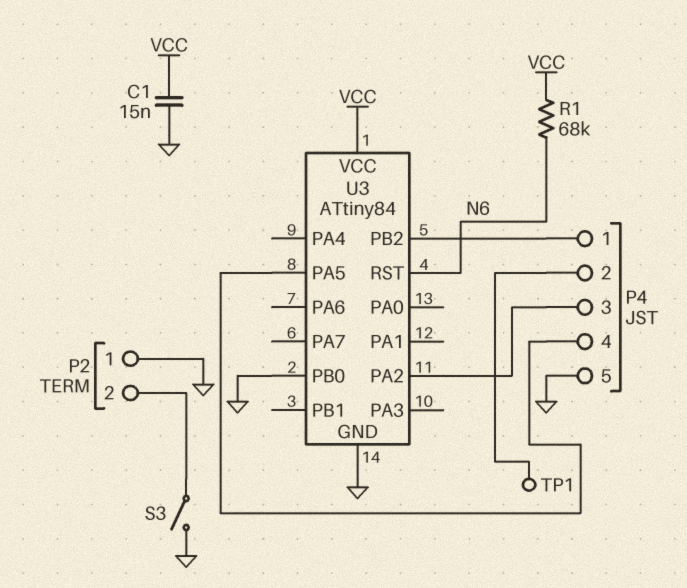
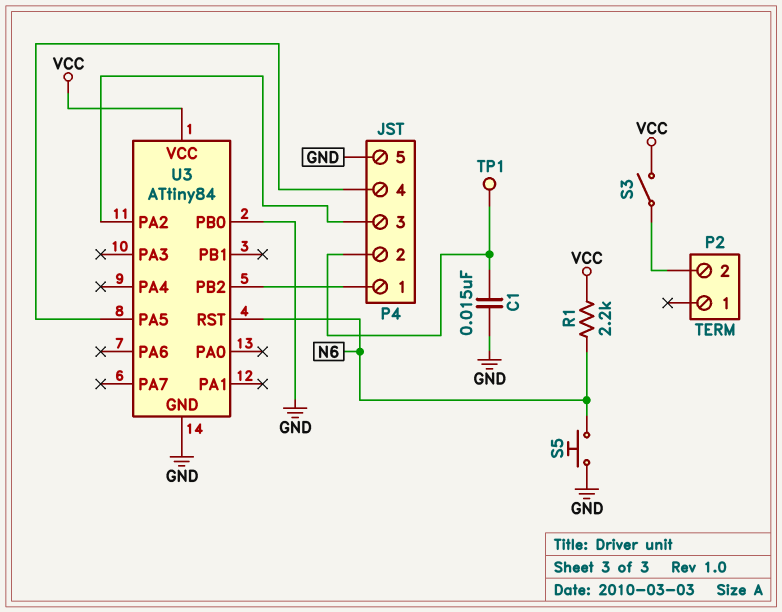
C1: 15nF (GND, VCC) -> 15nF (GND, P4/2)
P2 pin 1: GND -> none
R1: 68k (N6, VCC) -> 2.2k (N6, VCC)
S3: switch (GND, P2/2) -> switch (P2/2, VCC)
S5: none -> button (GND, N6)

